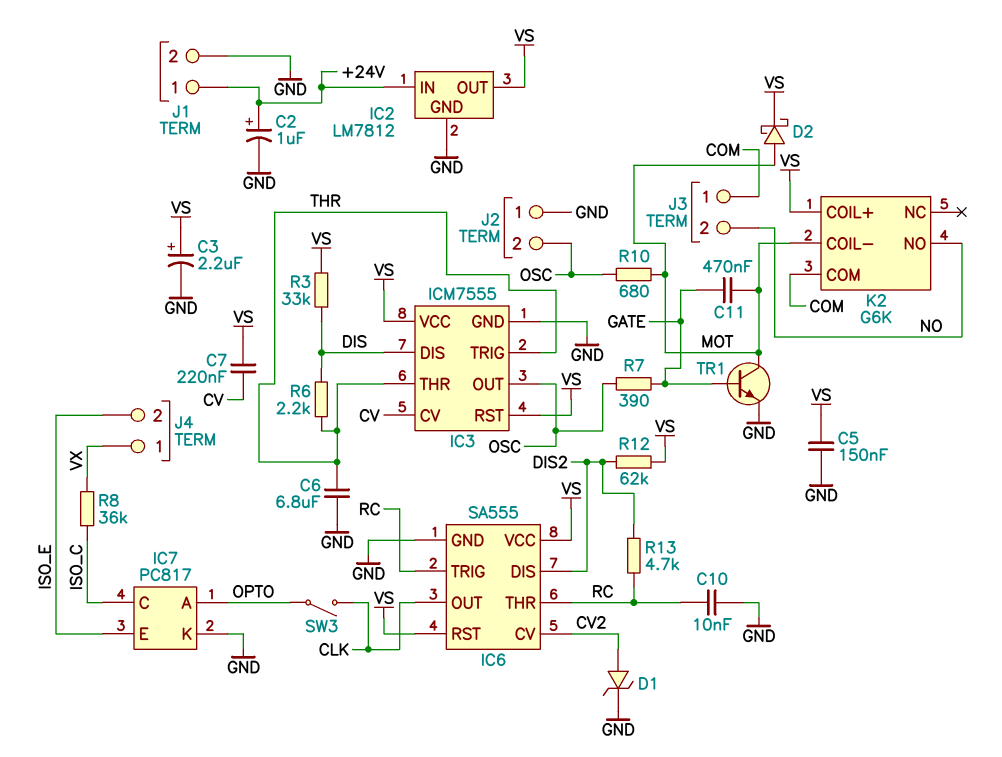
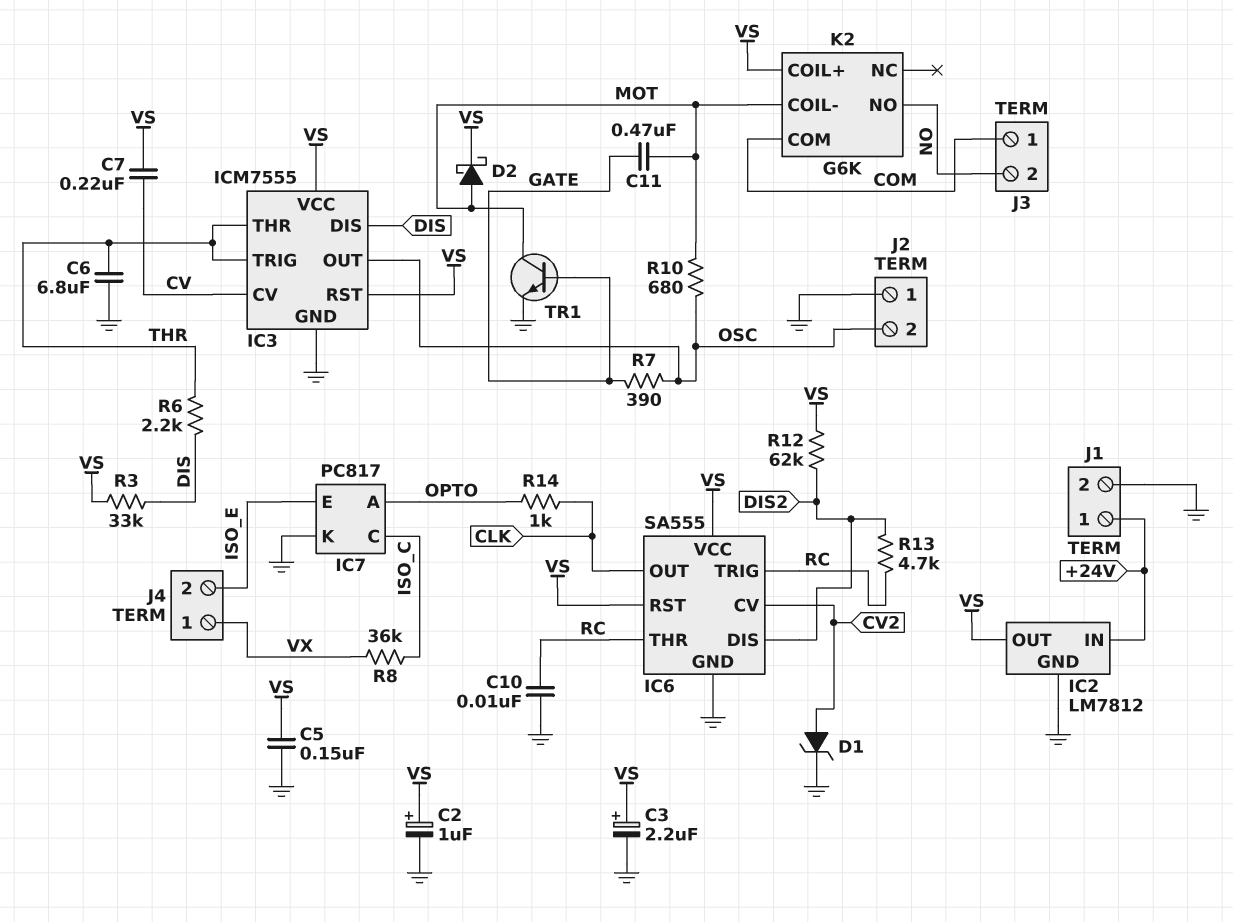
C2: 1uF (plus +24V, minus GND) -> 1uF (plus VS, minus GND)
R14: none -> 1k (CLK, OPTO)
SW3: switch (CLK, OPTO) -> none

